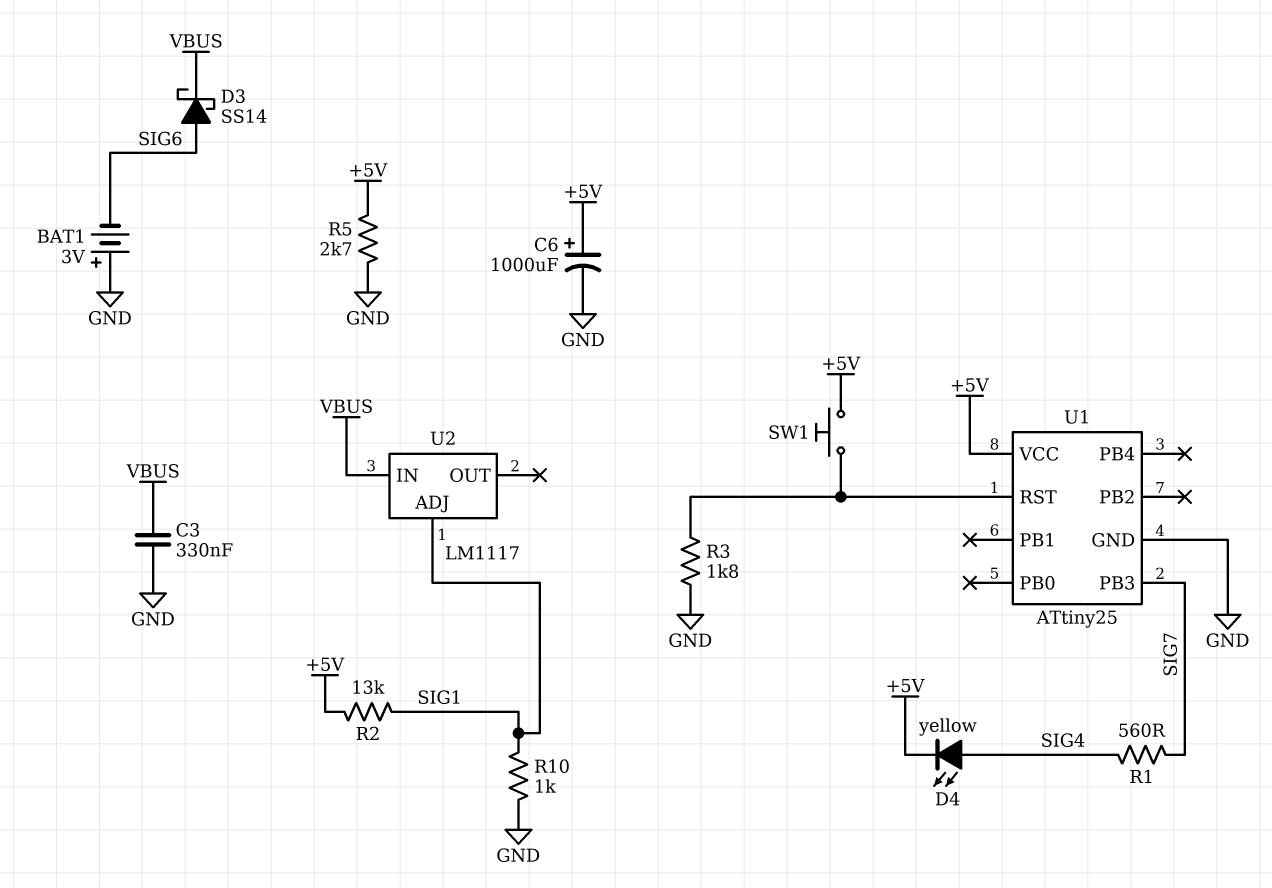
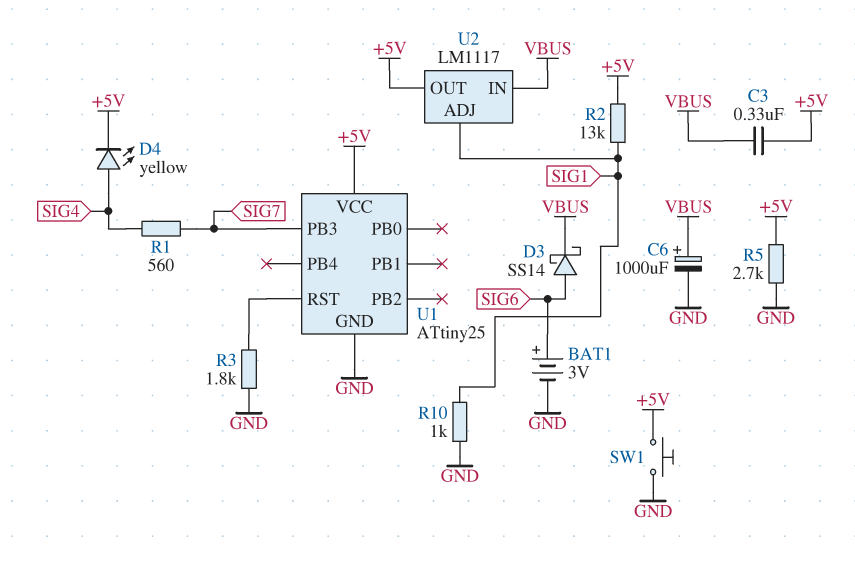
BAT1: 3V (plus GND, minus SIG6) -> 3V (plus SIG6, minus GND)
C3: 330nF (GND, VBUS) -> 330nF (+5V, VBUS)
C6: 1000uF (plus +5V, minus GND) -> 1000uF (plus VBUS, minus GND)
SW1: button (+5V, U1/RST) -> button (+5V, GND)
U2 pin OUT: none -> +5V

